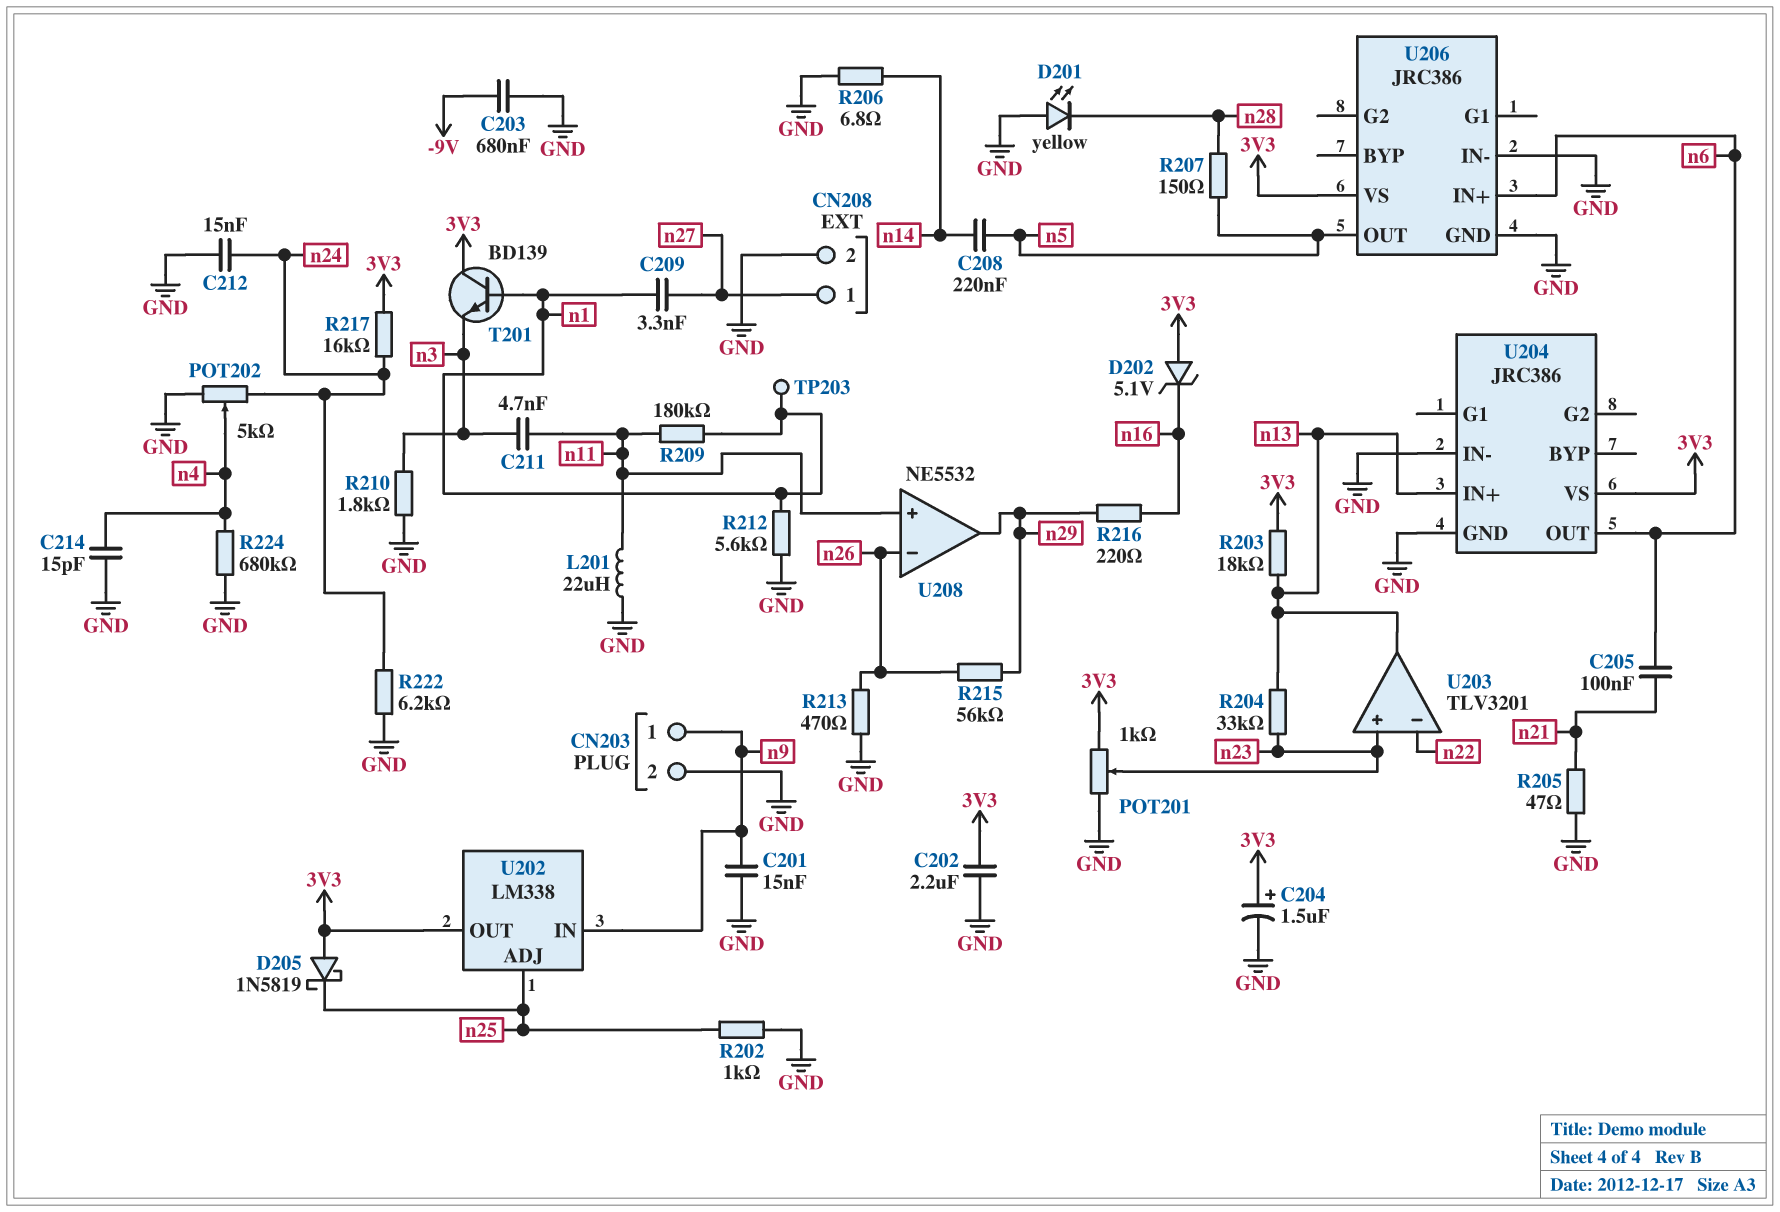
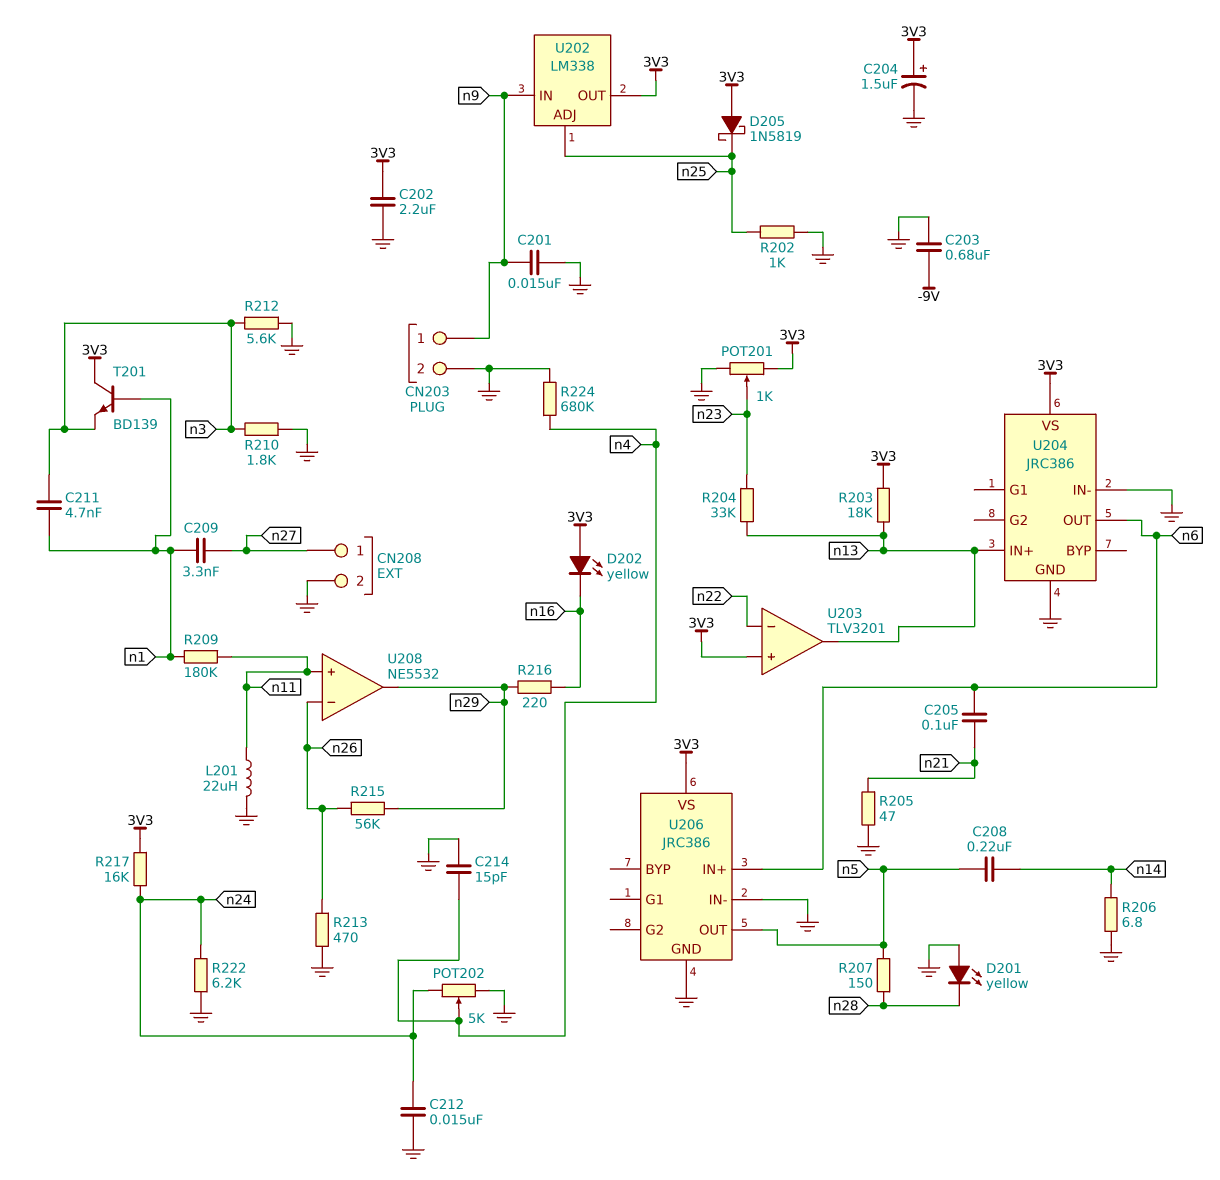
C211: 4.7nF (n3, n11) -> 4.7nF (n1, n3)
D202: zener 5.1V (A 3V3, K n16) -> LED yellow (A 3V3, K n16)
R212: 5.6k (GND, n1) -> 5.6k (GND, n3)
TP203: test point (n1) -> none
U203 pin in+: n23 -> 3V3

